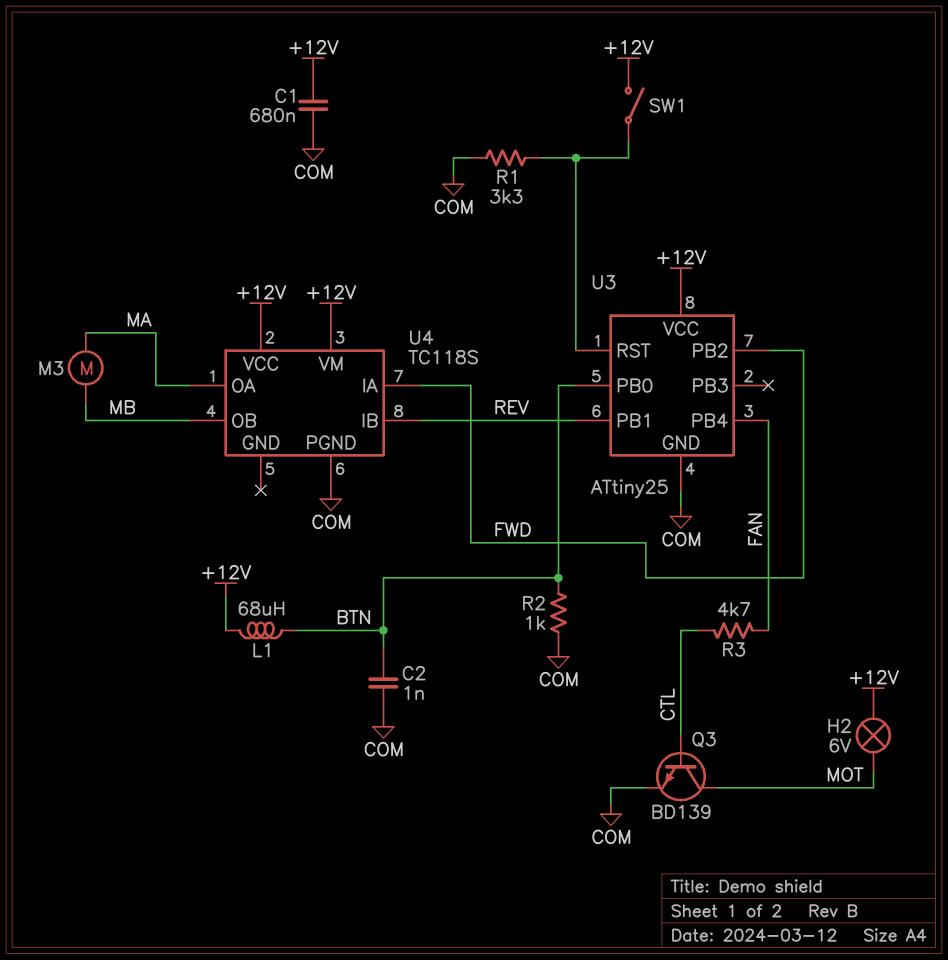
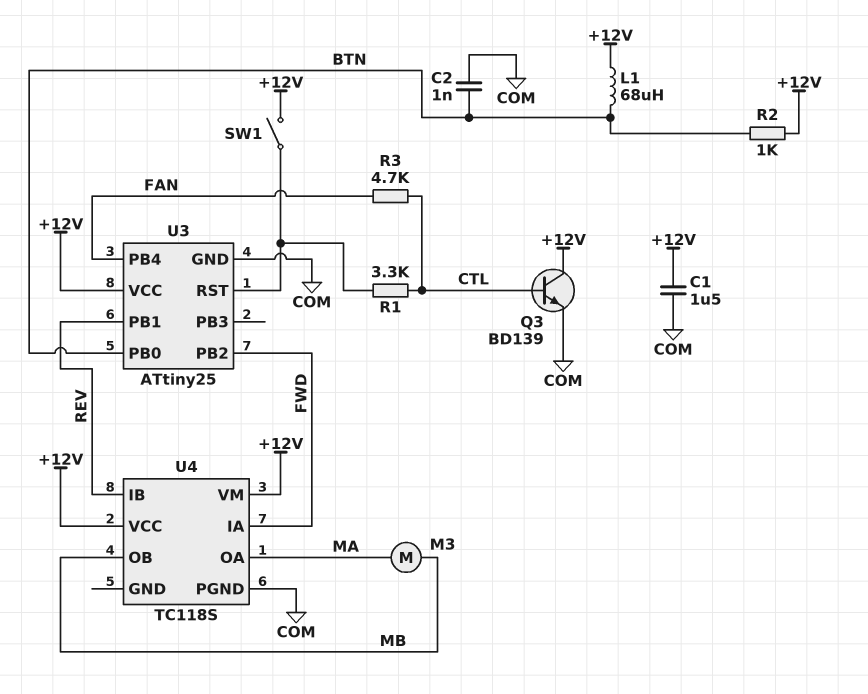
C1: 680nF (+12V, COM) -> 1.5uF (+12V, COM)
H2: lamp 6V (+12V, MOT) -> none
Q3: NPN BD139 (B CTL, C MOT, E COM) -> NPN BD139 (B CTL, C +12V, E COM)
R1: 3.3k (COM, U3/RST) -> 3.3k (CTL, U3/RST)
R2: 1k (BTN, COM) -> 1k (+12V, BTN)

